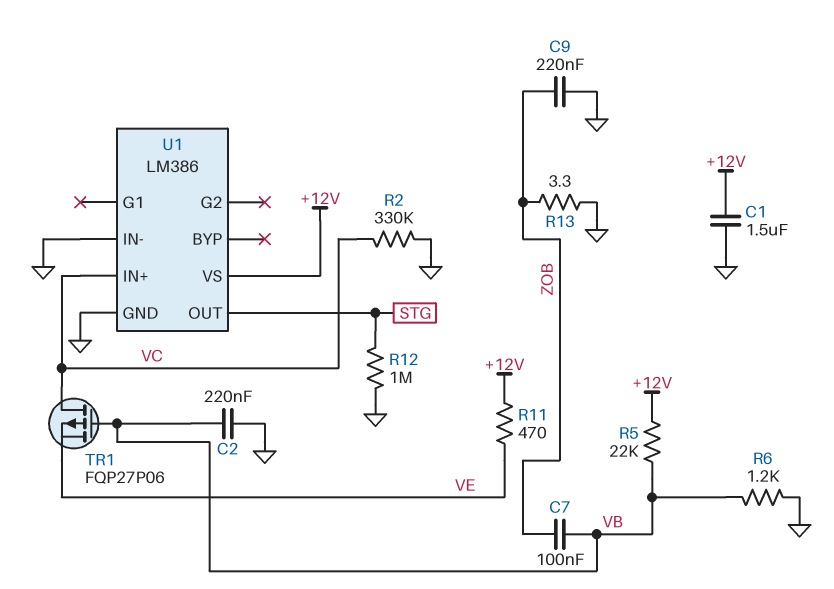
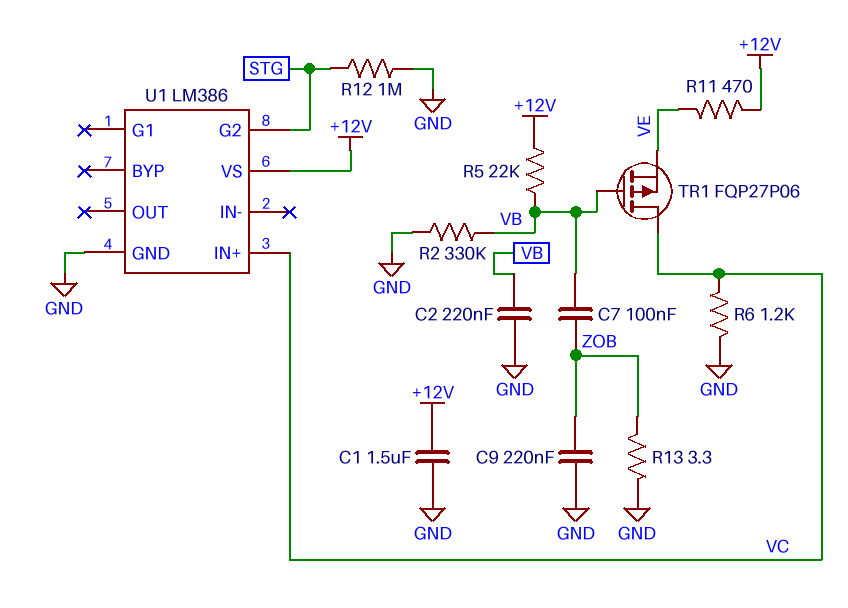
R2: 330k (GND, VC) -> 330k (GND, VB)
R6: 1.2k (GND, VB) -> 1.2k (GND, VC)
U1 pin G2: none -> STG
U1 pin IN-: GND -> none
U1 pin OUT: STG -> none

